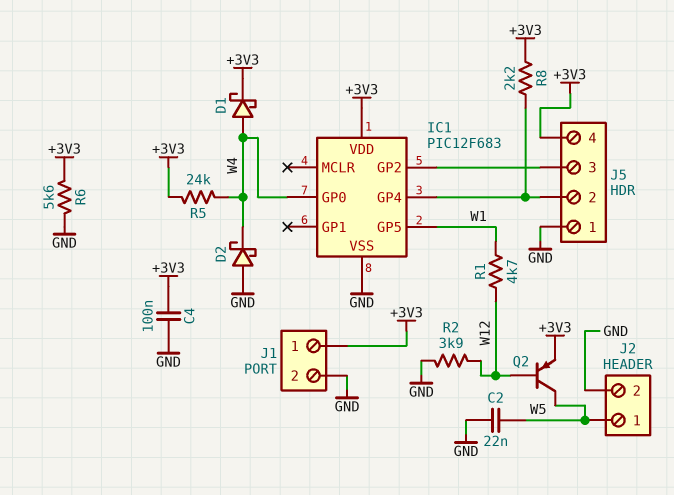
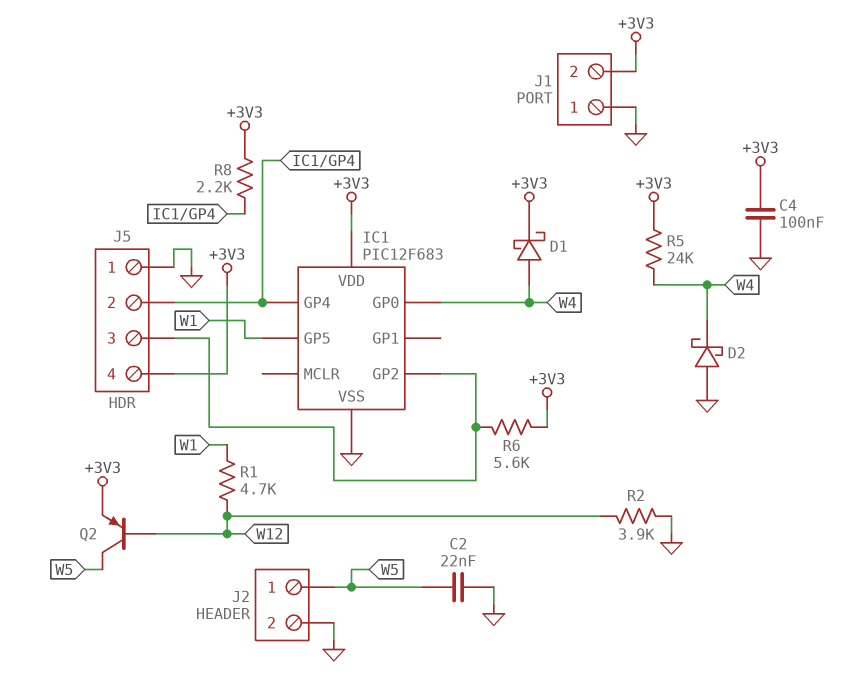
J1 pin 1: +3V3 -> GND
J1 pin 2: GND -> +3V3
R6: 5.6k (+3V3, GND) -> 5.6k (+3V3, IC1/GP2)

